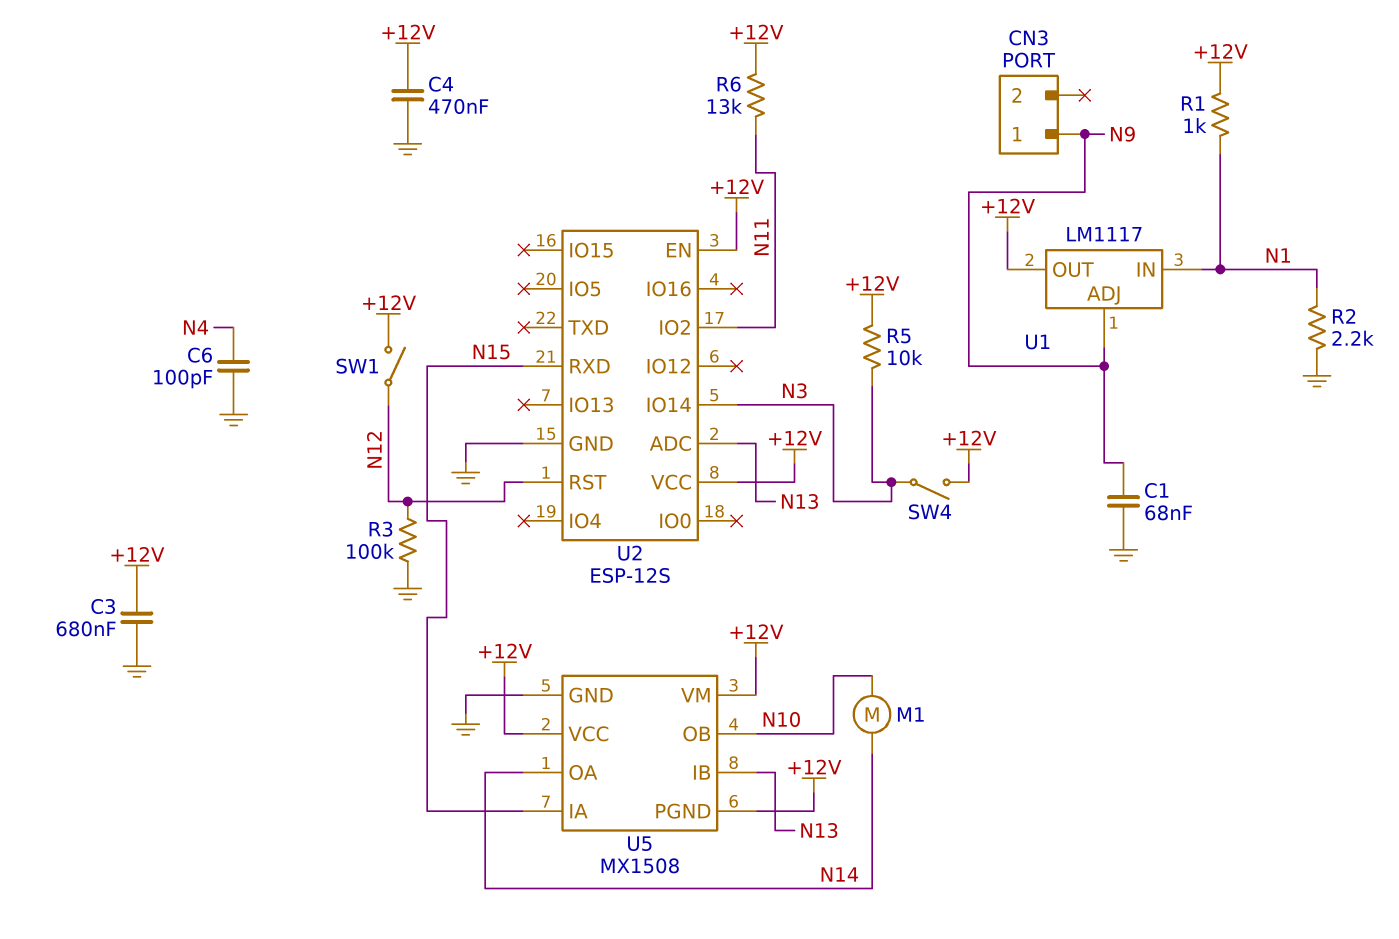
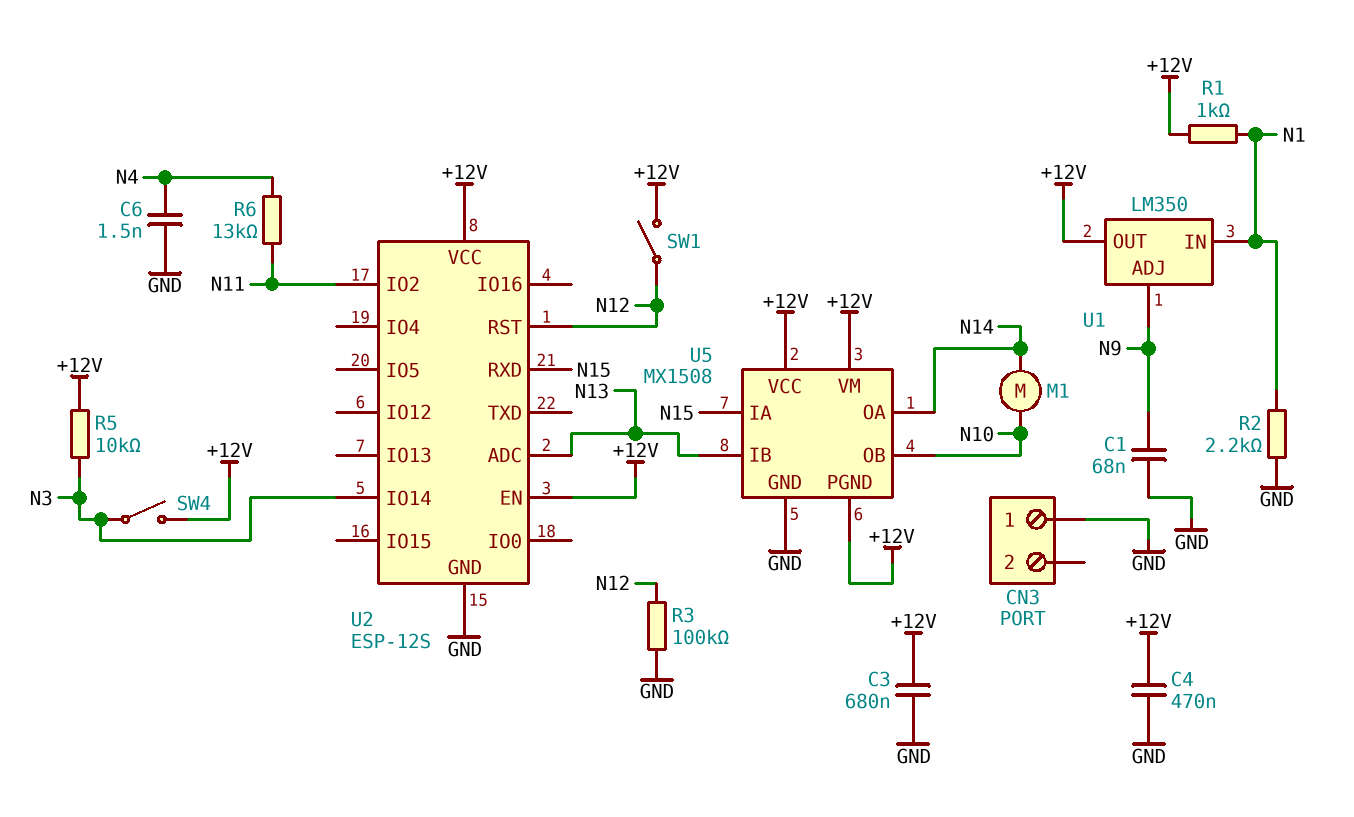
C6: 100pF (GND, N4) -> 1.5nF (GND, N4)
CN3 pin 1: N9 -> GND
R6: 13k (+12V, N11) -> 13k (N4, N11)
U1: LM1117 -> LM350

